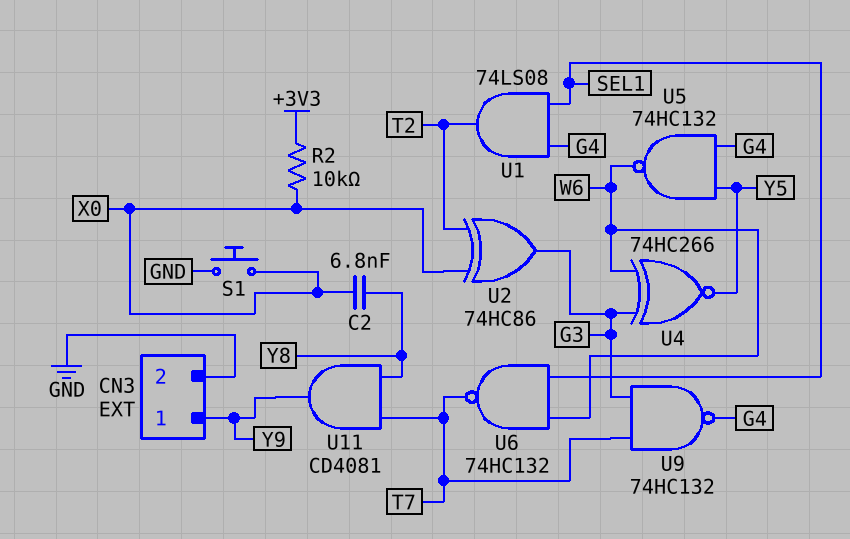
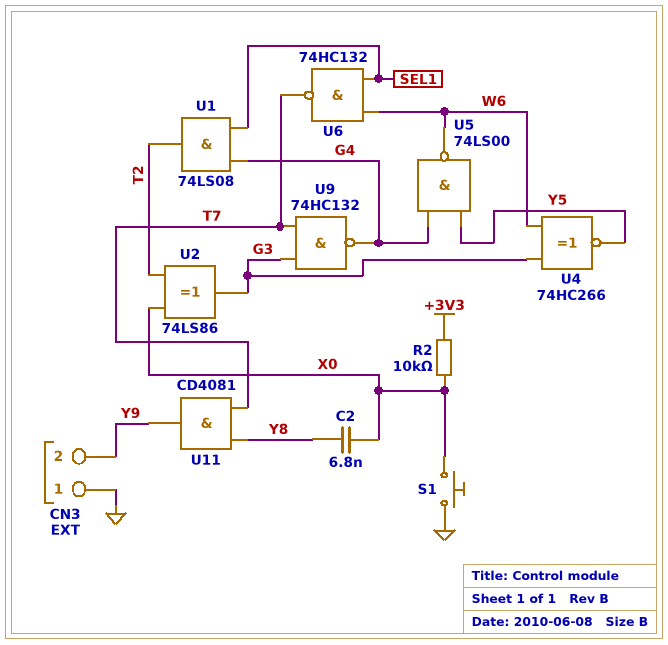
CN3 pin 1: Y9 -> GND
CN3 pin 2: GND -> Y9
U2: XOR 74HC86 (in T2, in X0, out G3) -> XOR 74LS86 (in T2, in X0, out G3)
U5: NAND 74HC132 (in G4, in Y5, out W6) -> NAND 74LS00 (in G4, in Y5, out W6)

